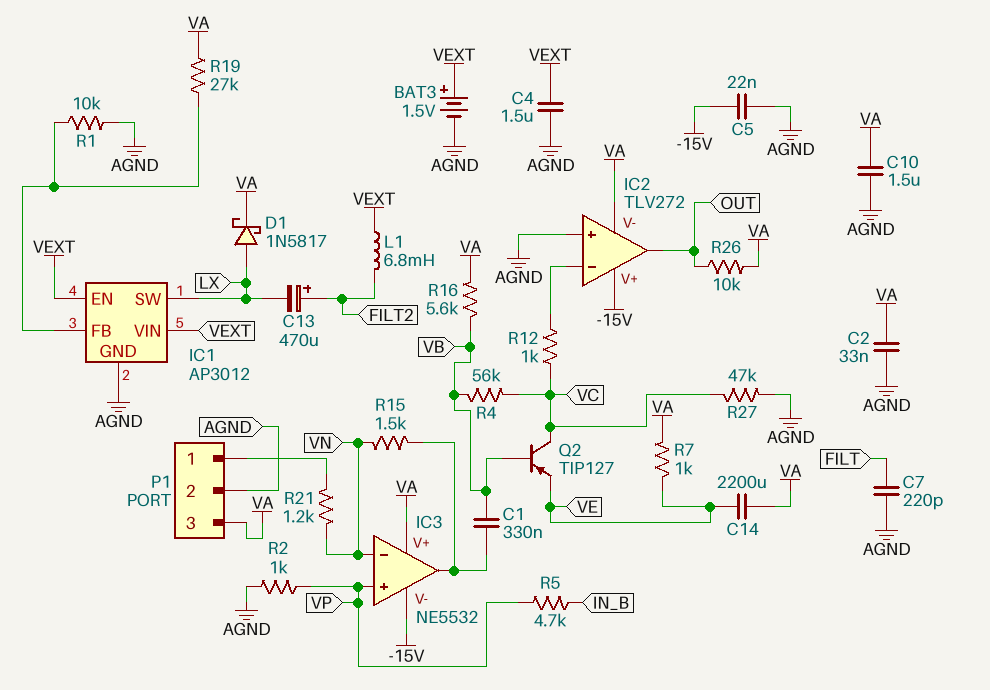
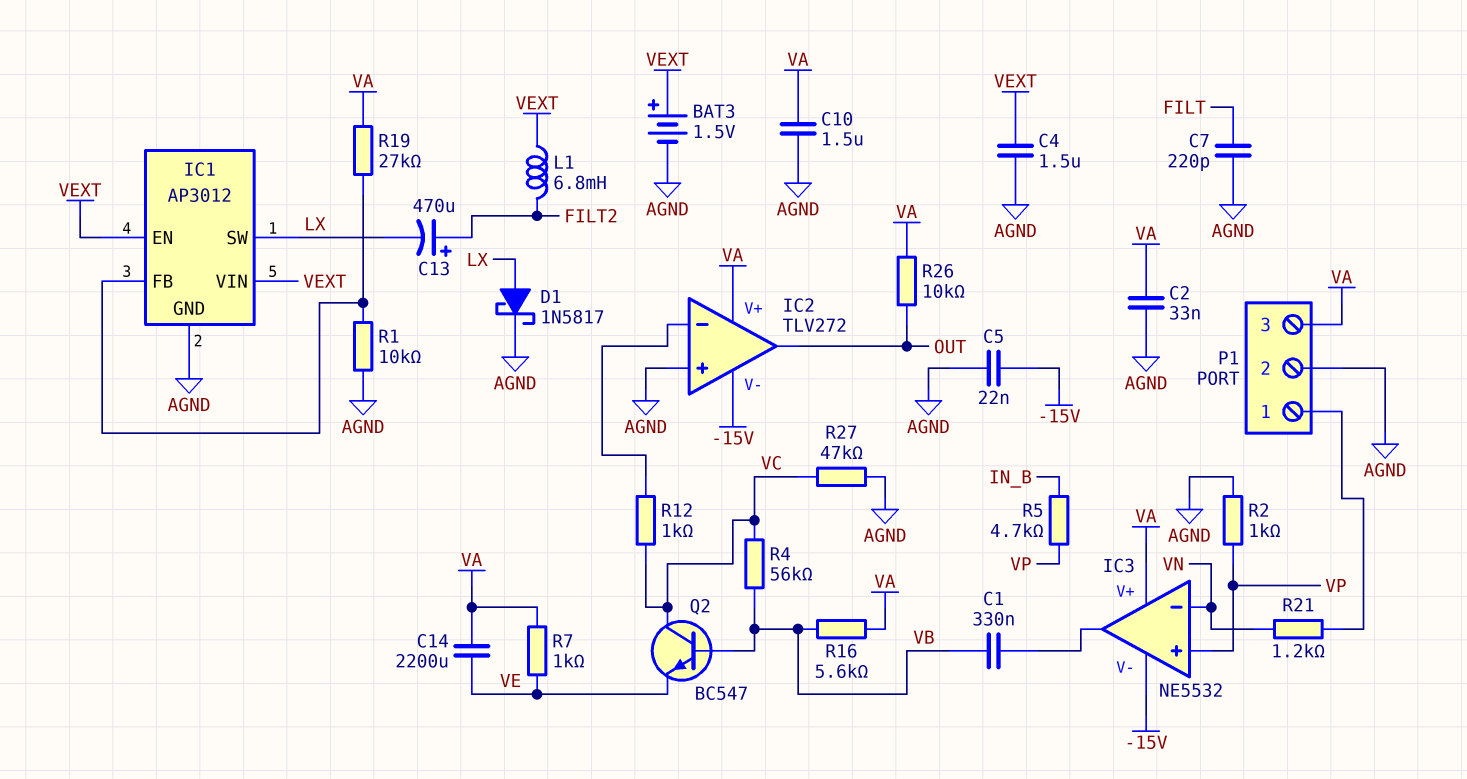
D1: schottky 1N5817 (A LX, K VA) -> schottky 1N5817 (A LX, K AGND)
IC2 pin V+: -15V -> VA
IC2 pin V-: VA -> -15V
Q2: PNP TIP127 (B VB, C VC, E VE) -> NPN BC547 (B VB, C VC, E VE)
R15: 1.5k (IC3/out, VN) -> none

